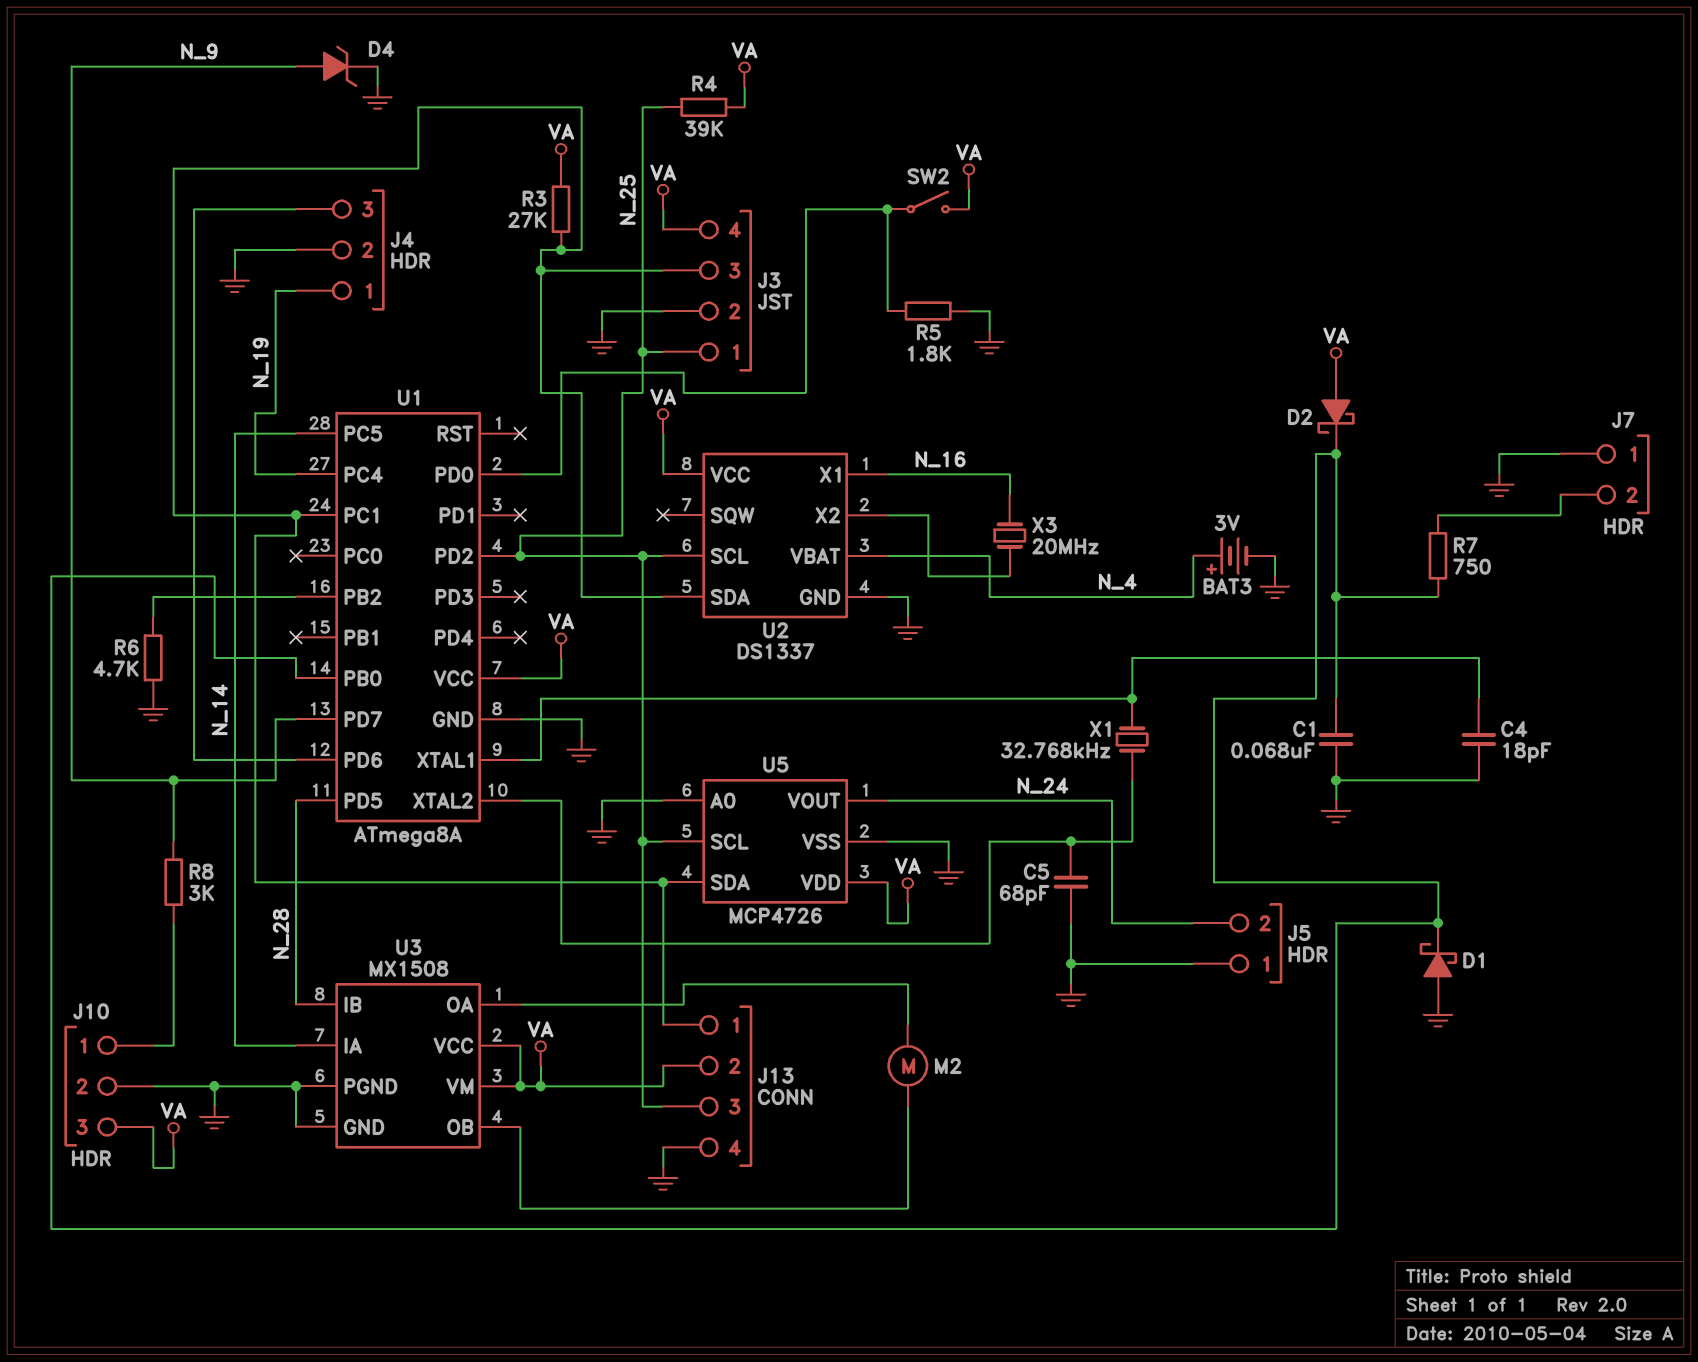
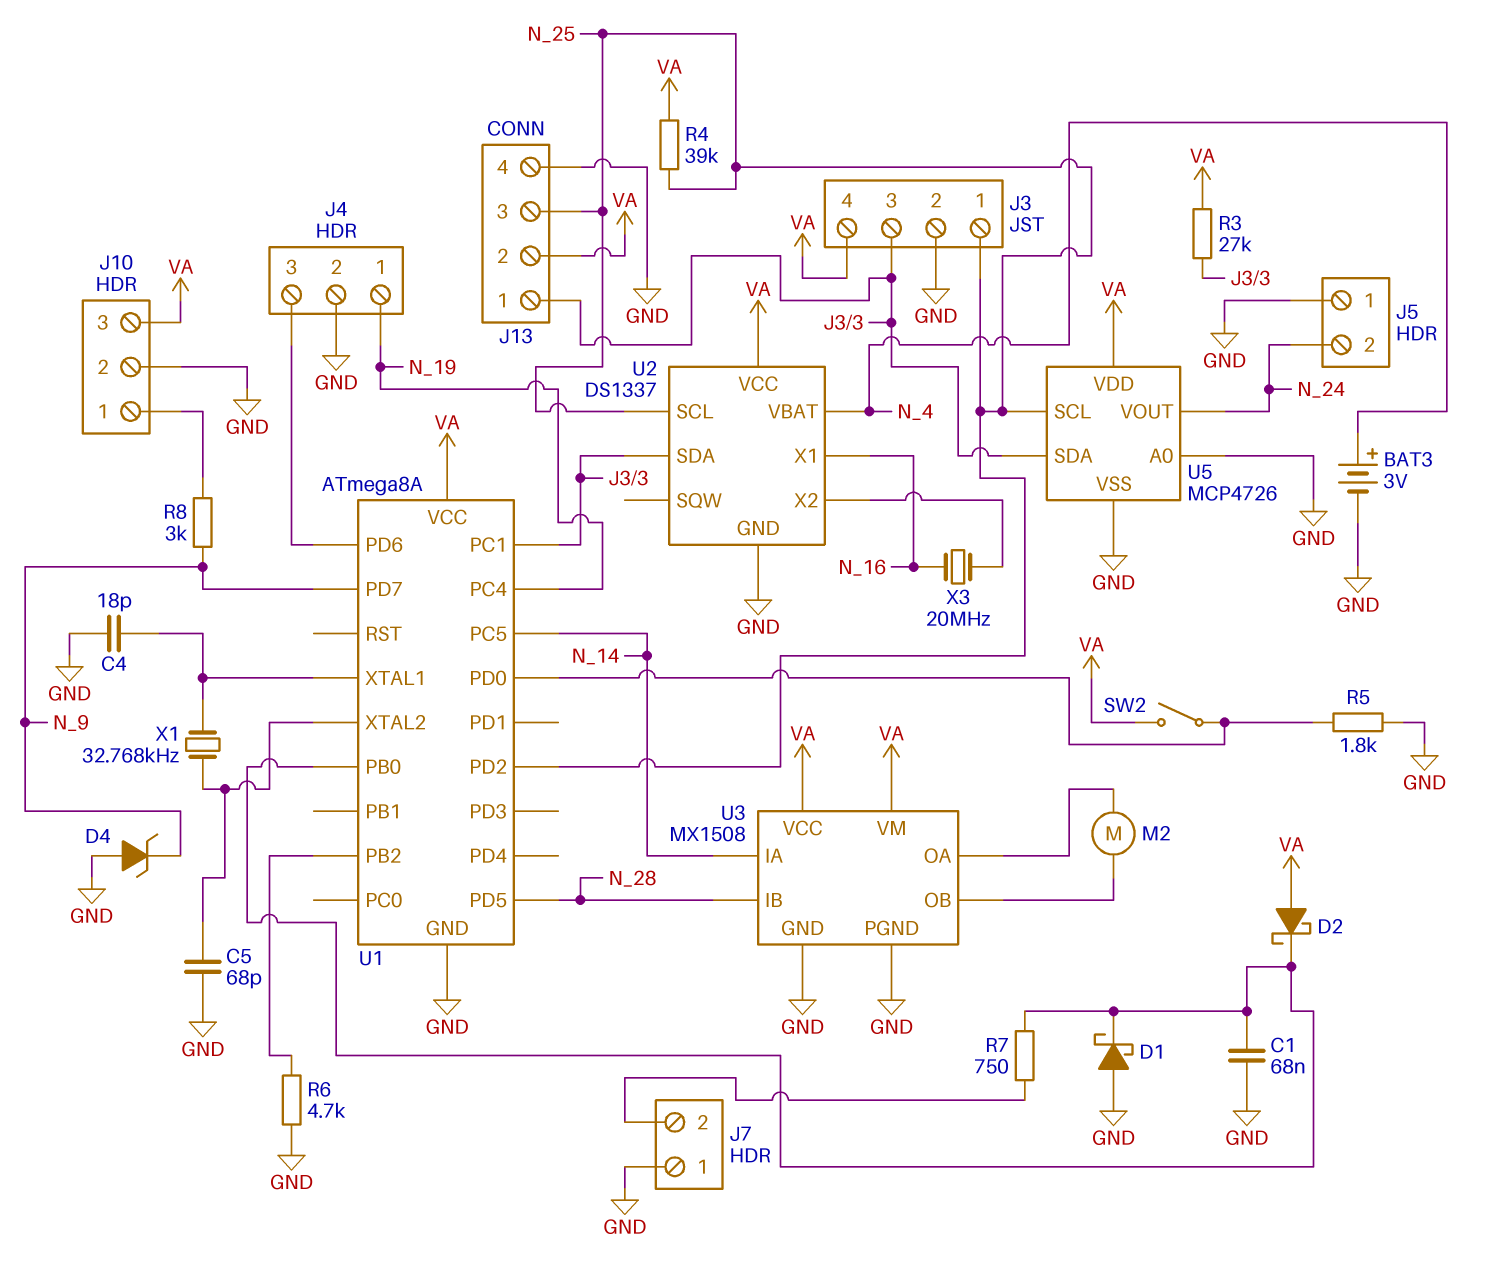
D4: zener (A N_9, K GND) -> zener (A GND, K N_9)

